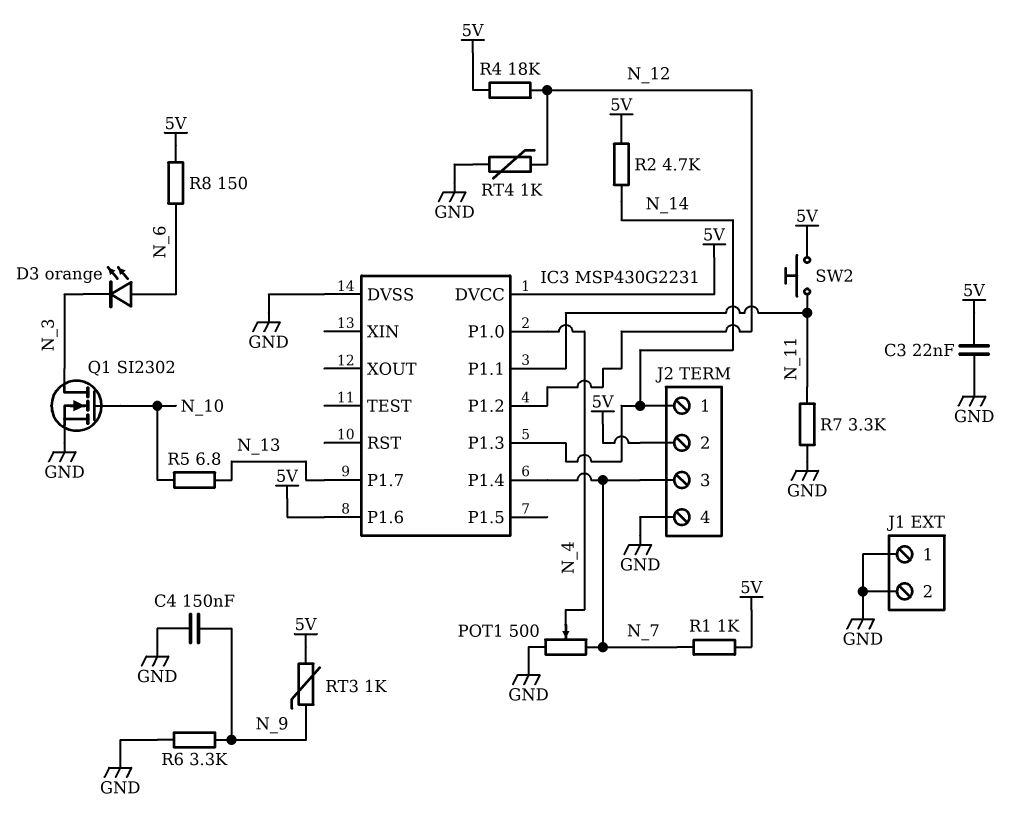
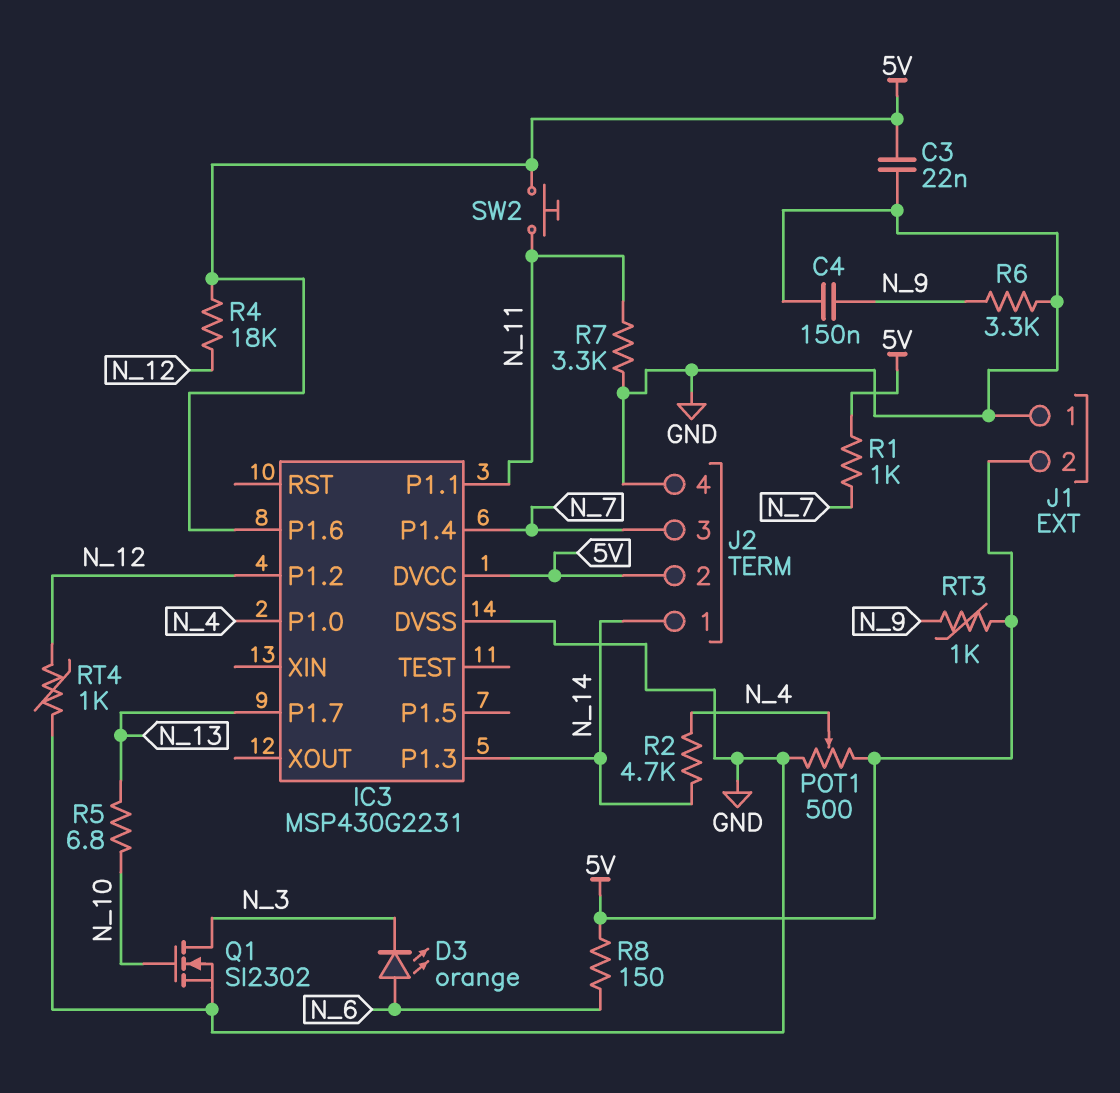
J1 pin 2: GND -> 5V
POT1: 500 (GND, N_7, wiper N_4) -> 500 (5V, GND, wiper N_4)
R2: 4.7k (5V, N_14) -> 4.7k (N_4, N_14)

